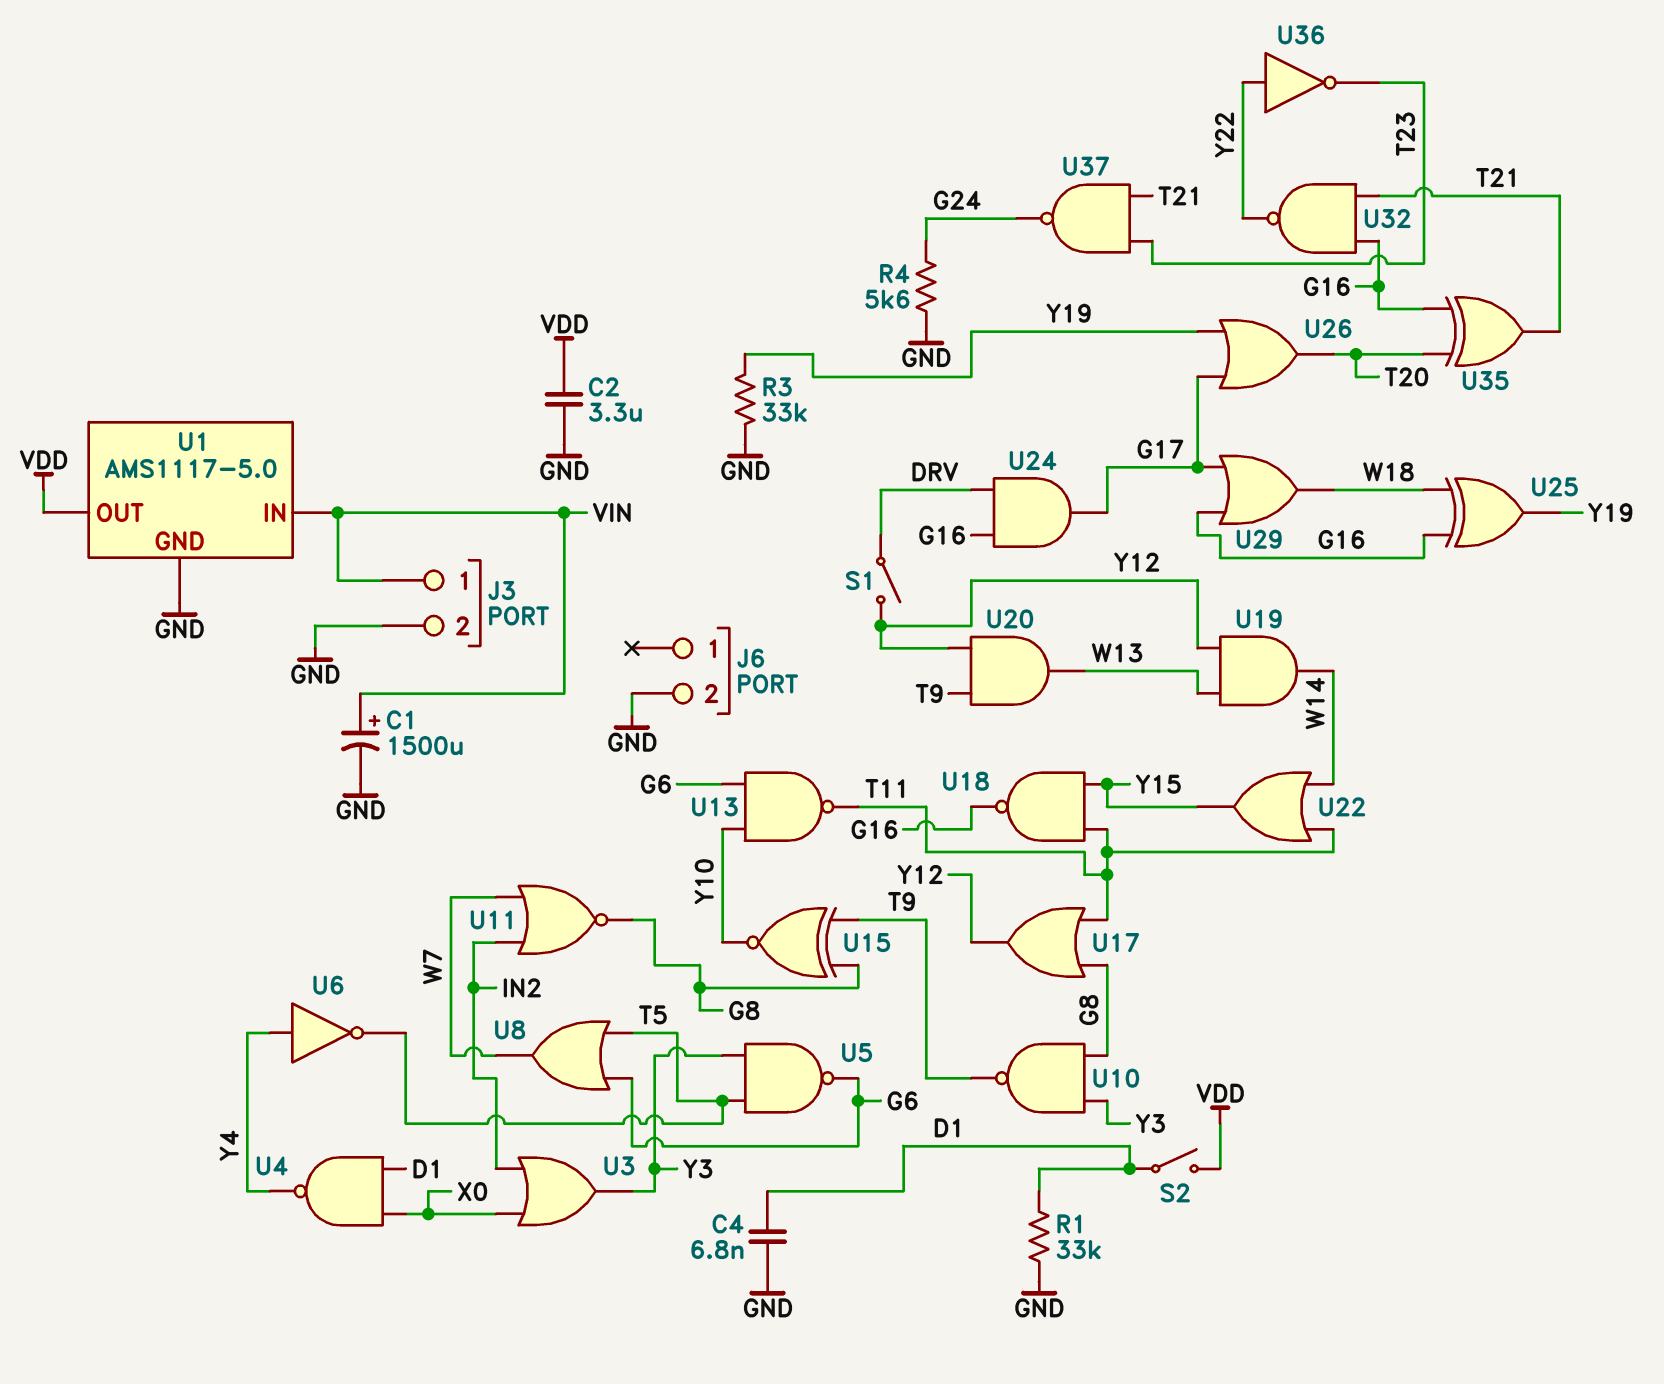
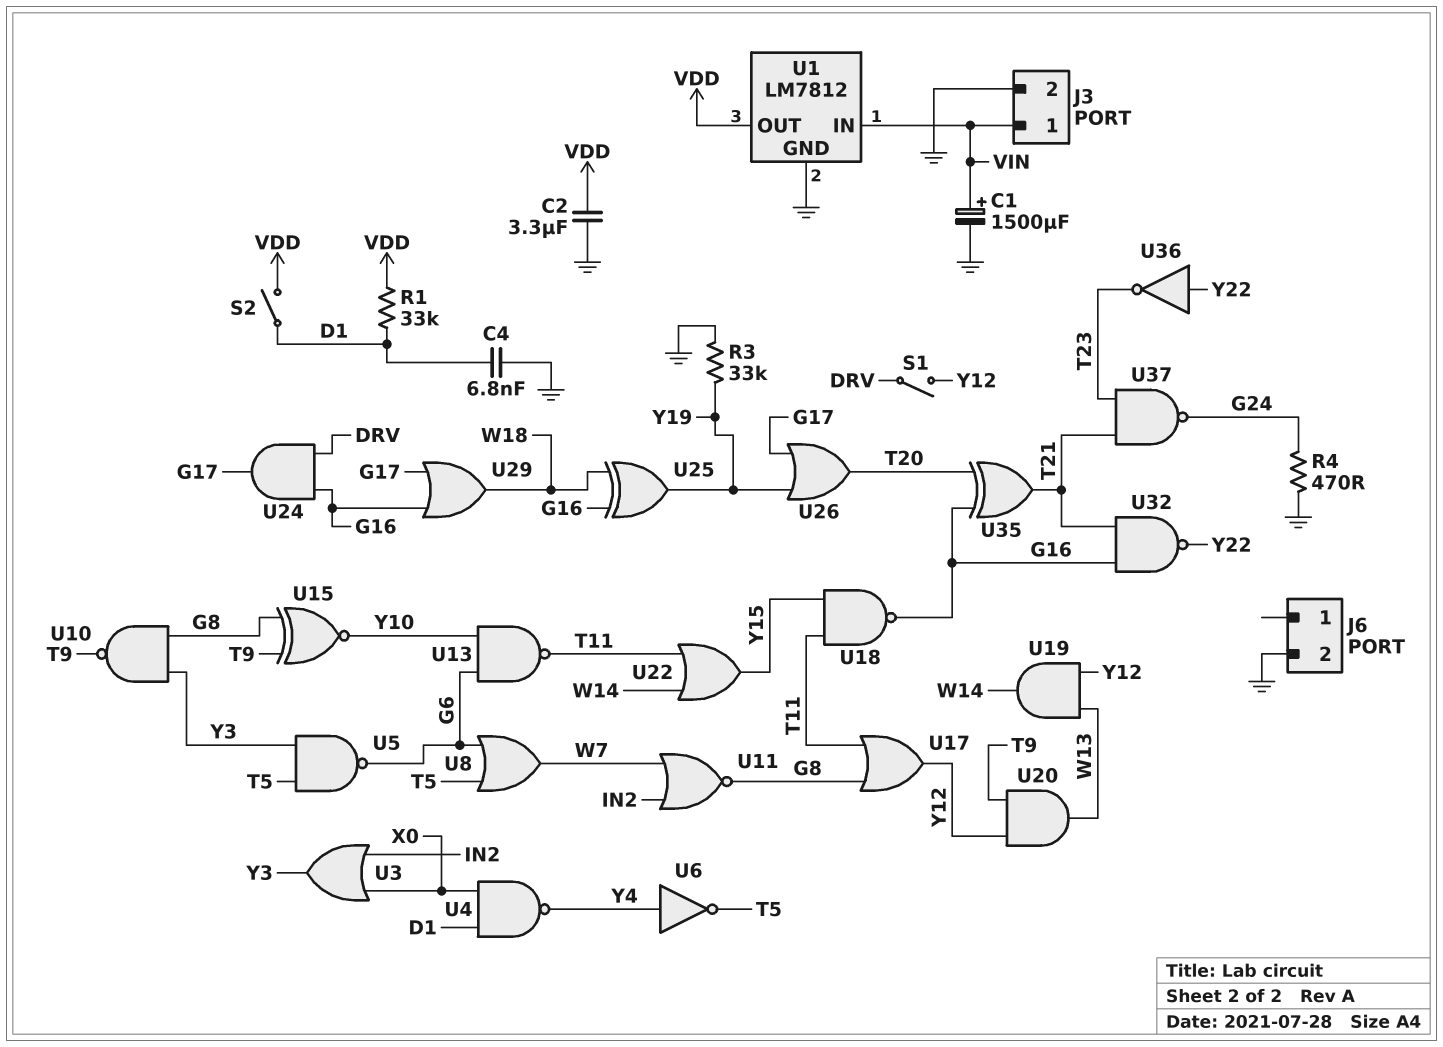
R1: 33k (D1, GND) -> 33k (D1, VDD)
R4: 5.6k (G24, GND) -> 470 (G24, GND)
U1: AMS1117-5.0 -> LM7812

